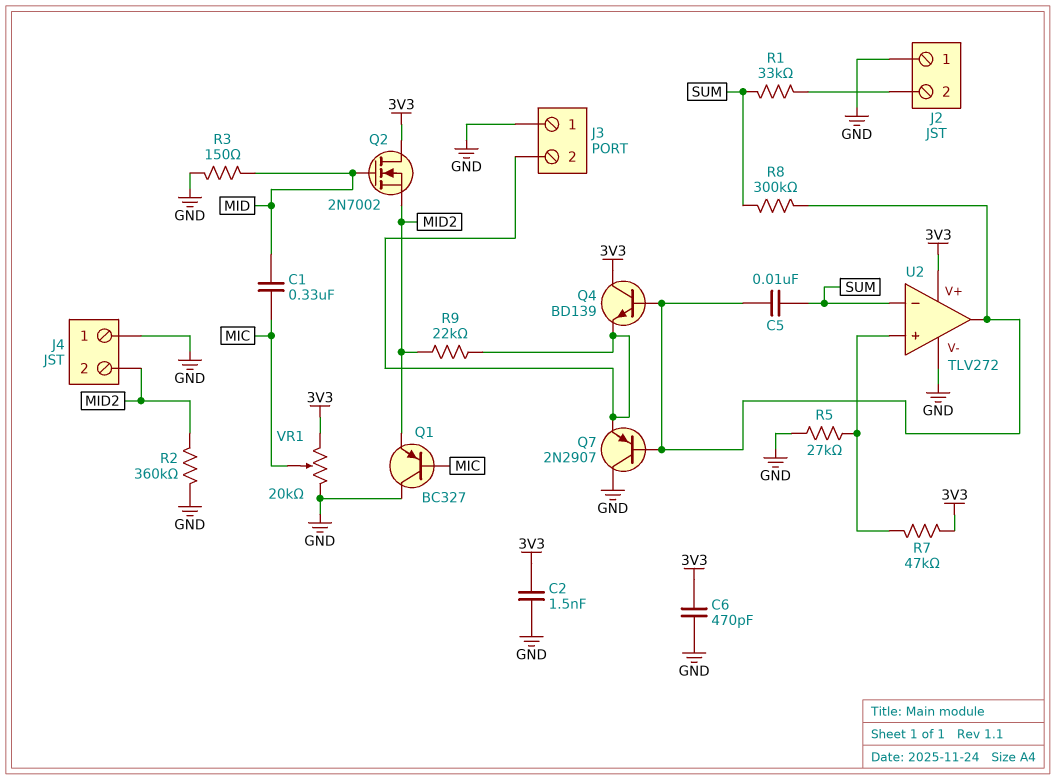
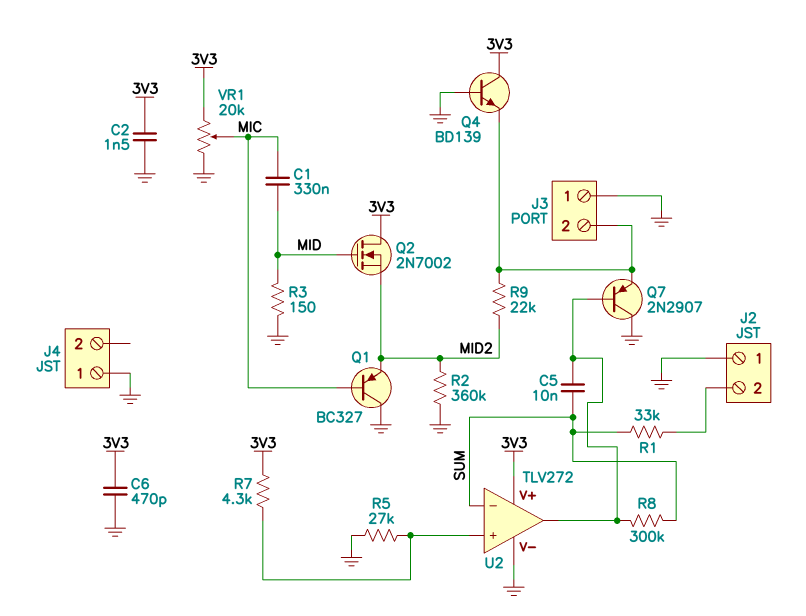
J4 pin 2: MID2 -> none
Q4: NPN BD139 (B U2/out, C 3V3, E J3/2) -> NPN BD139 (B GND, C 3V3, E J3/2)
R7: 47k (3V3, U2/in+) -> 4.3k (3V3, U2/in+)

